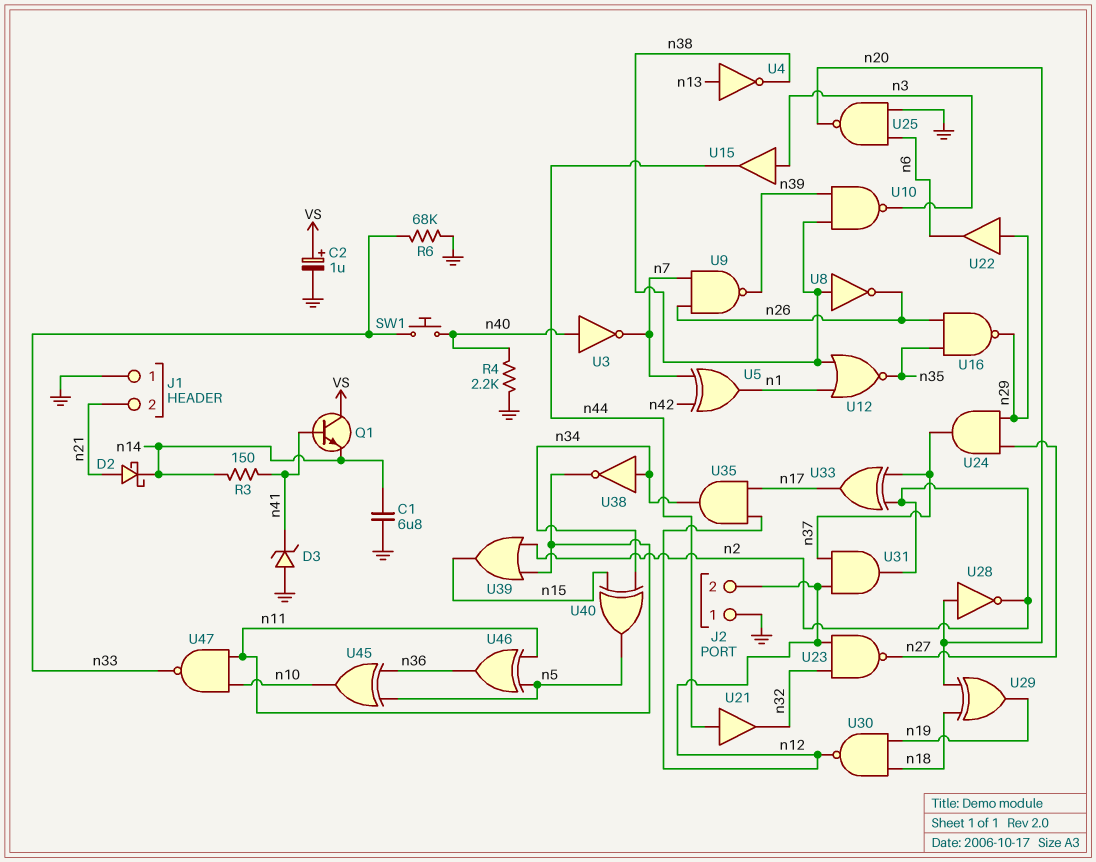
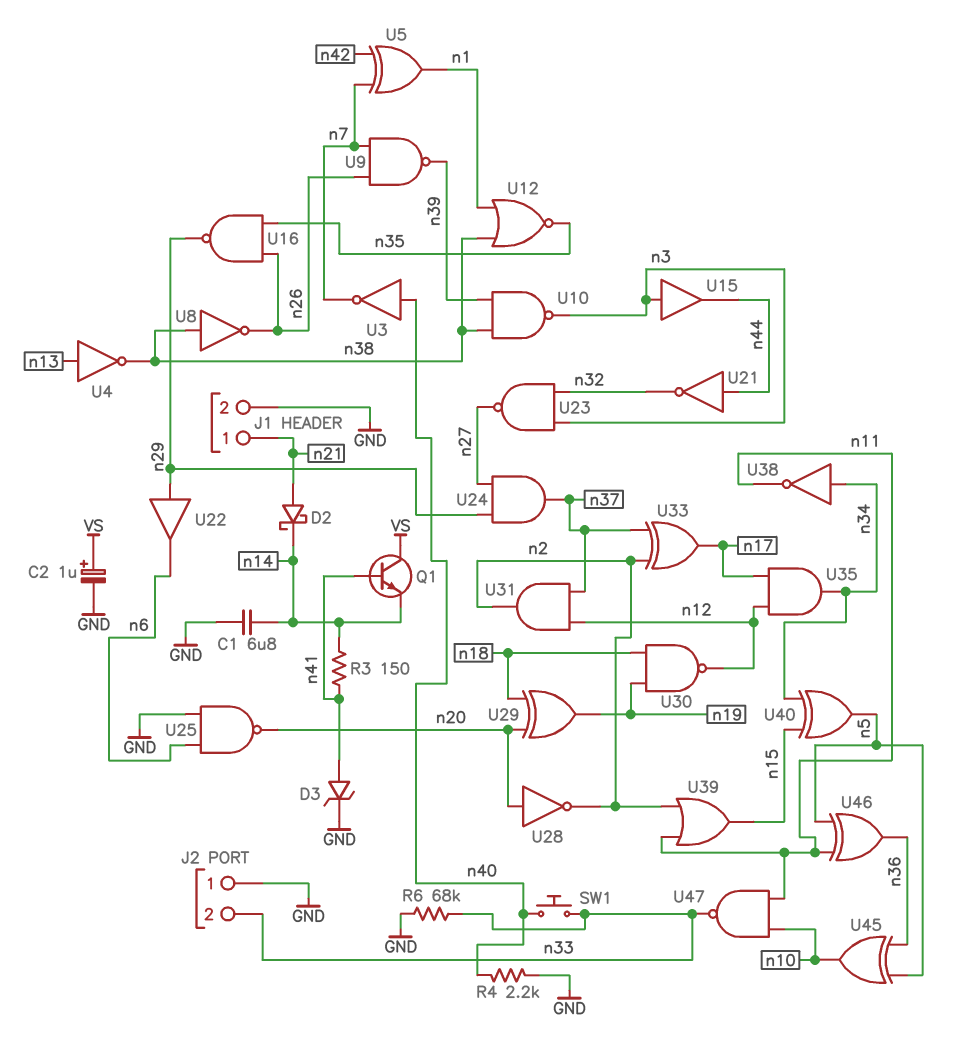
D3: zener (A GND, K n41) -> zener (A n41, K GND)
J1 pin 1: GND -> n21
J1 pin 2: n21 -> GND
J2 pin 2: n12 -> n33
U21: buffer (in n44, out n32) -> NOT (in n44, out n32)
U23: NAND (in n12, in n32, out n27) -> NAND (in n3, in n32, out n27)

